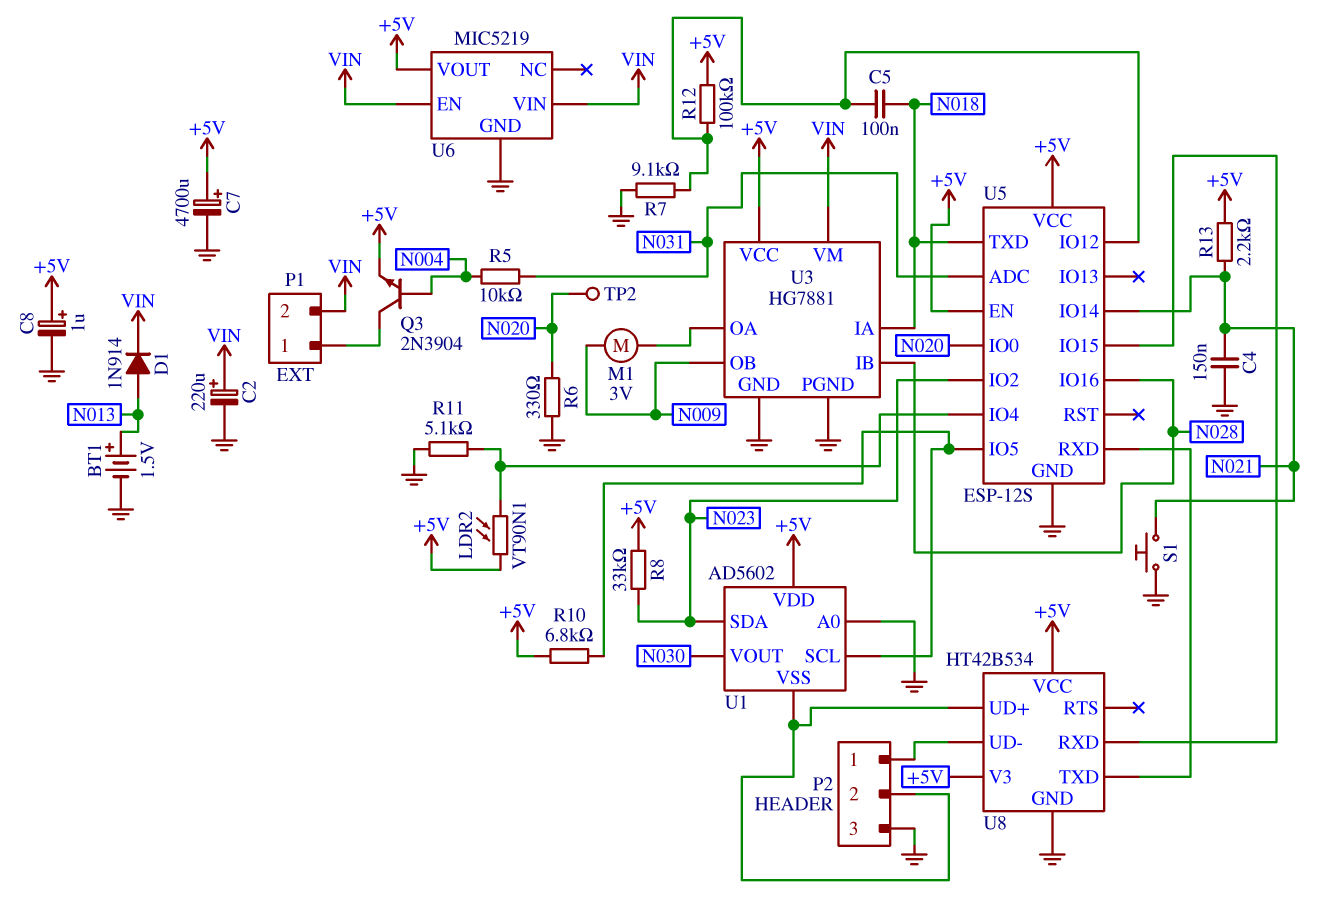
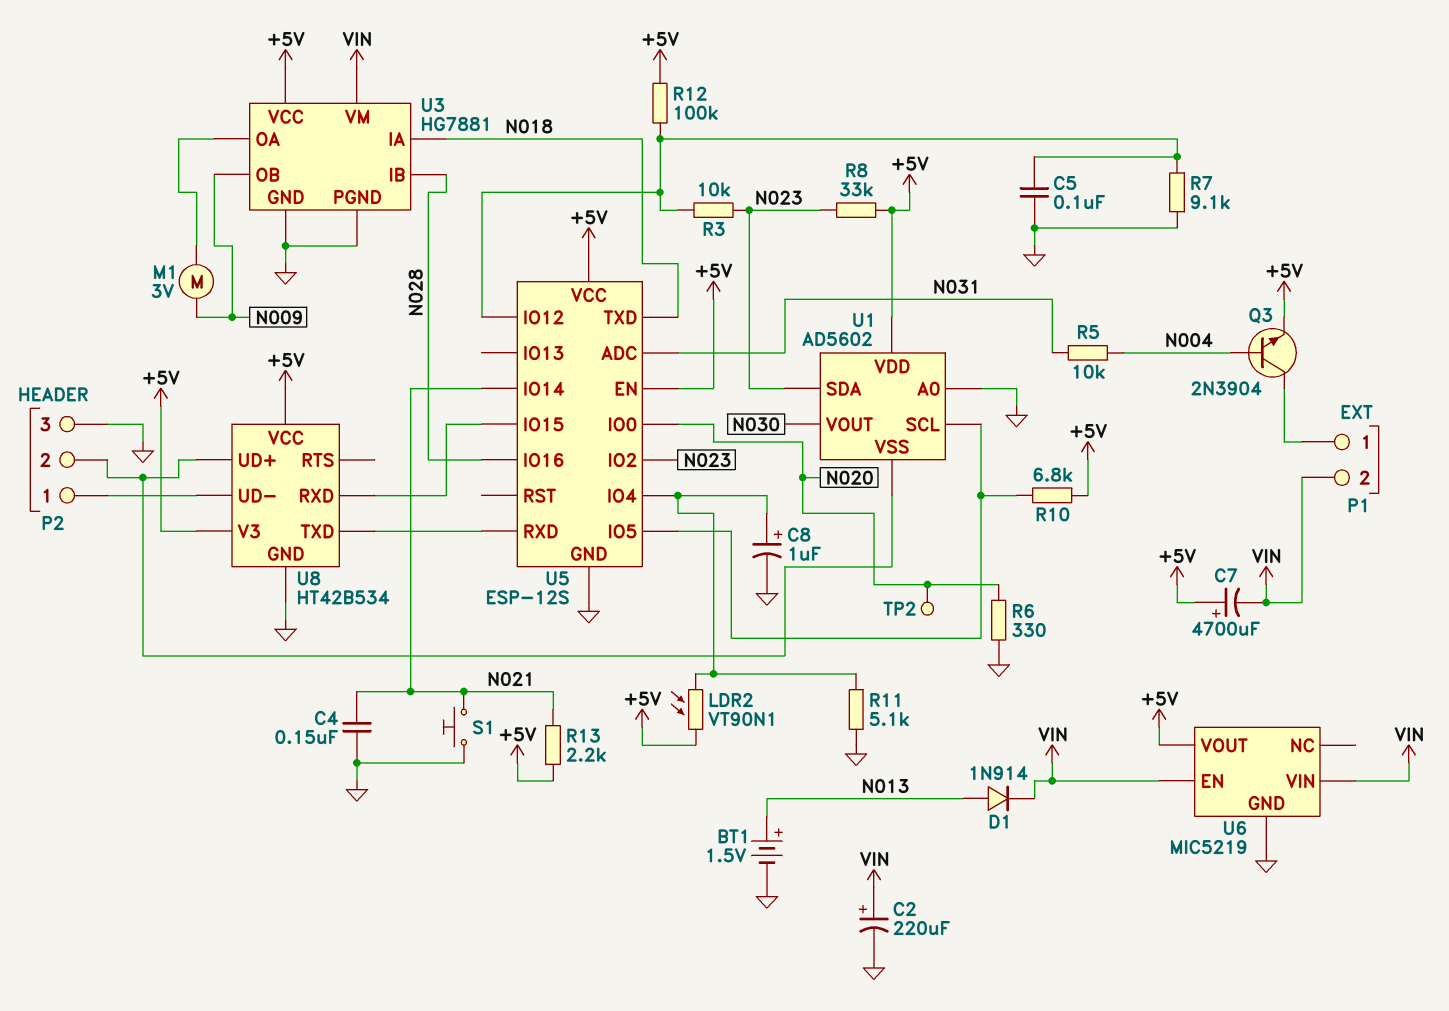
C5: 100nF (N018, U5/IO12) -> 100nF (GND, U5/IO12)
C7: 4700uF (plus +5V, minus GND) -> 4700uF (plus +5V, minus VIN)
C8: 1uF (plus +5V, minus GND) -> 1uF (plus U5/IO4, minus GND)
R3: none -> 10k (N023, U5/IO12)

